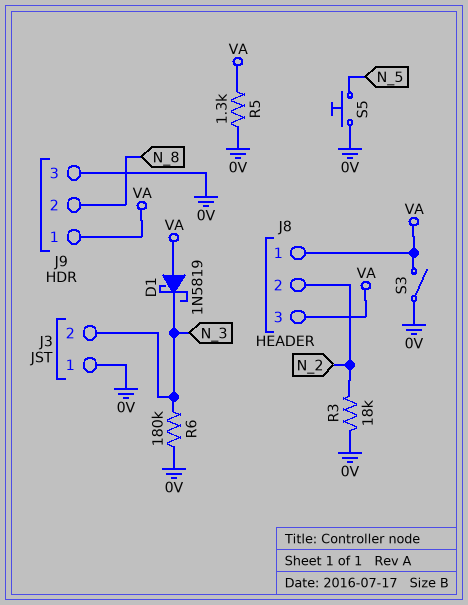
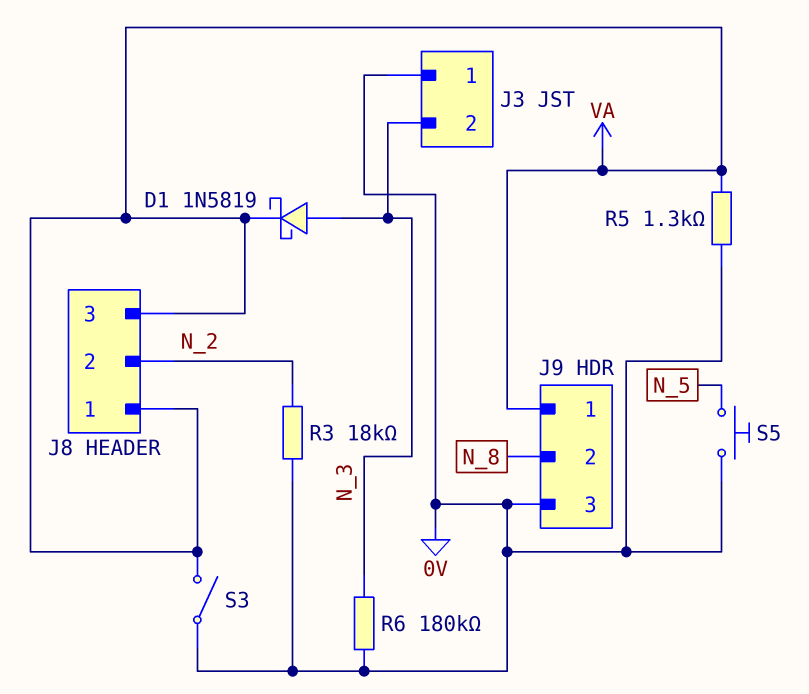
D1: schottky 1N5819 (A VA, K N_3) -> schottky 1N5819 (A N_3, K VA)

